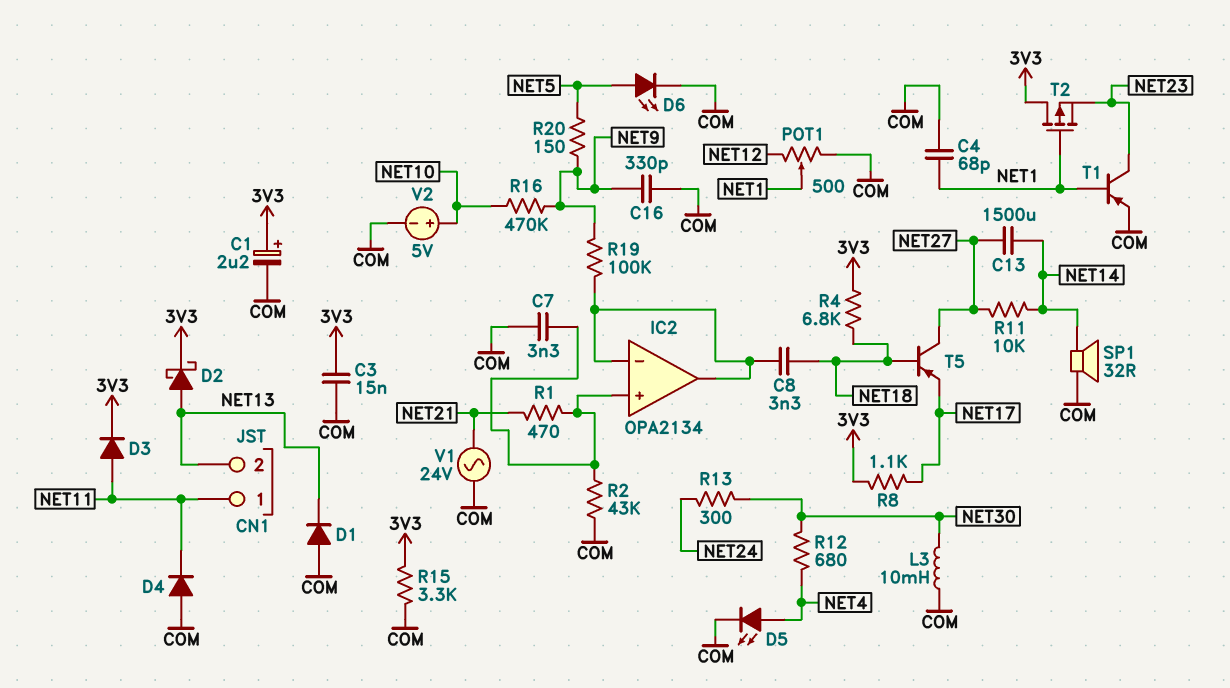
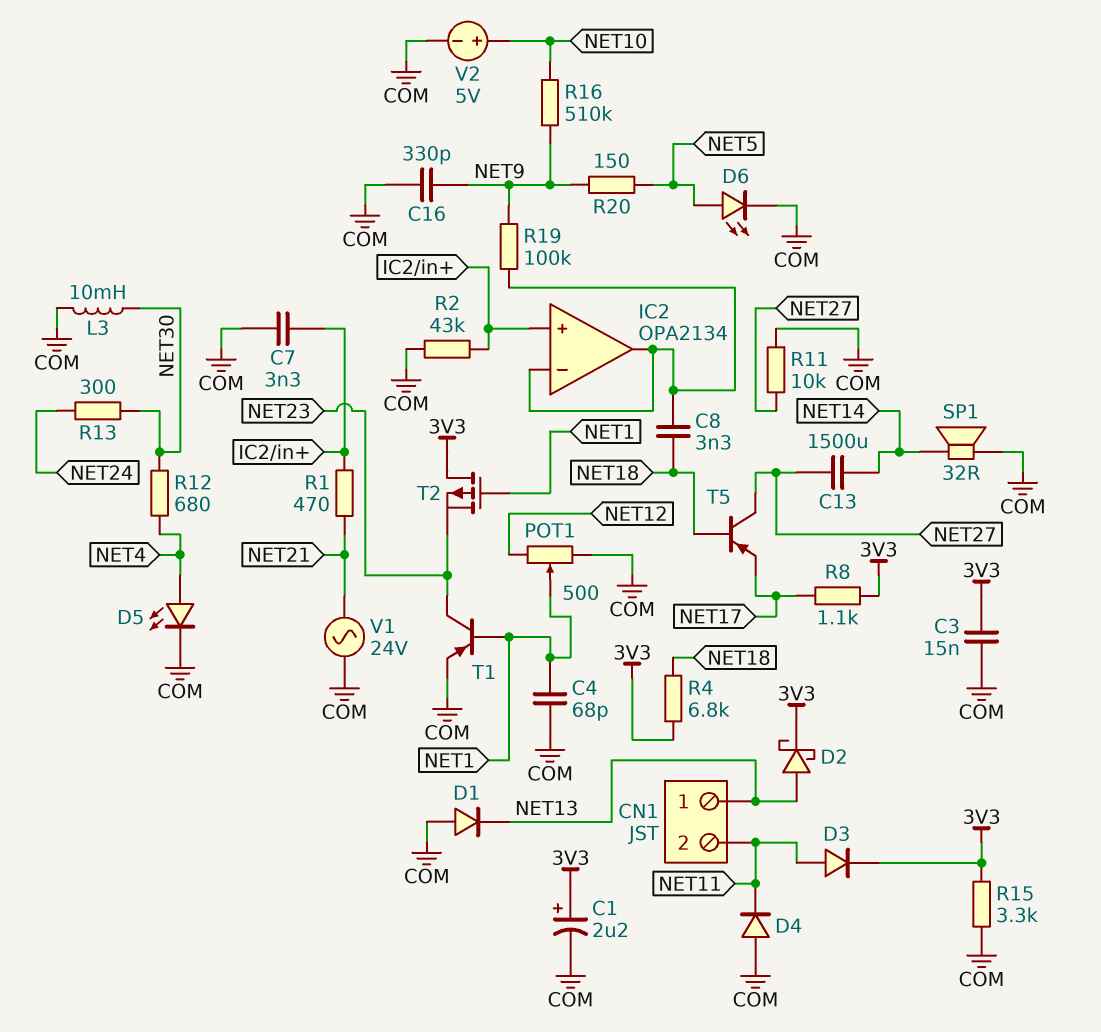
CN1 pin 1: NET11 -> NET13
CN1 pin 2: NET13 -> NET11
R11: 10k (NET14, NET27) -> 10k (COM, NET27)
R16: 470k (NET9, NET10) -> 510k (NET9, NET10)

